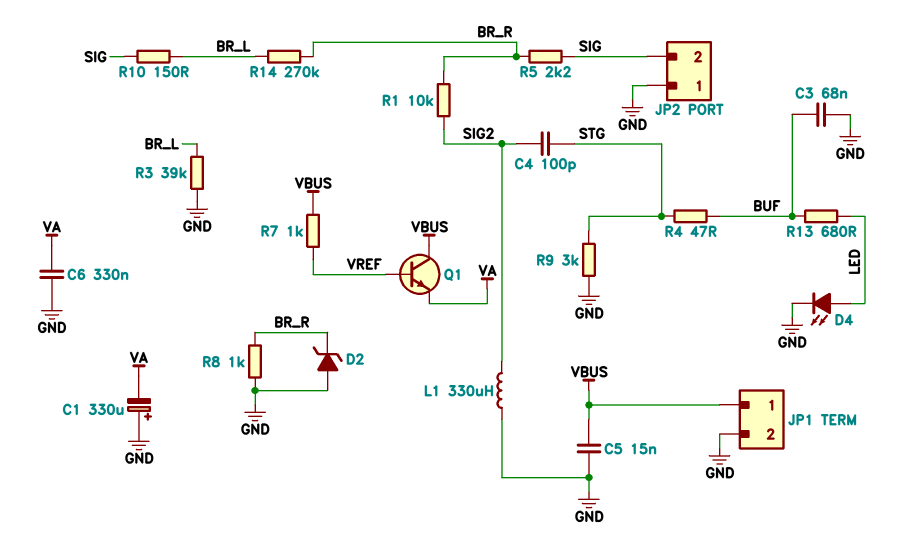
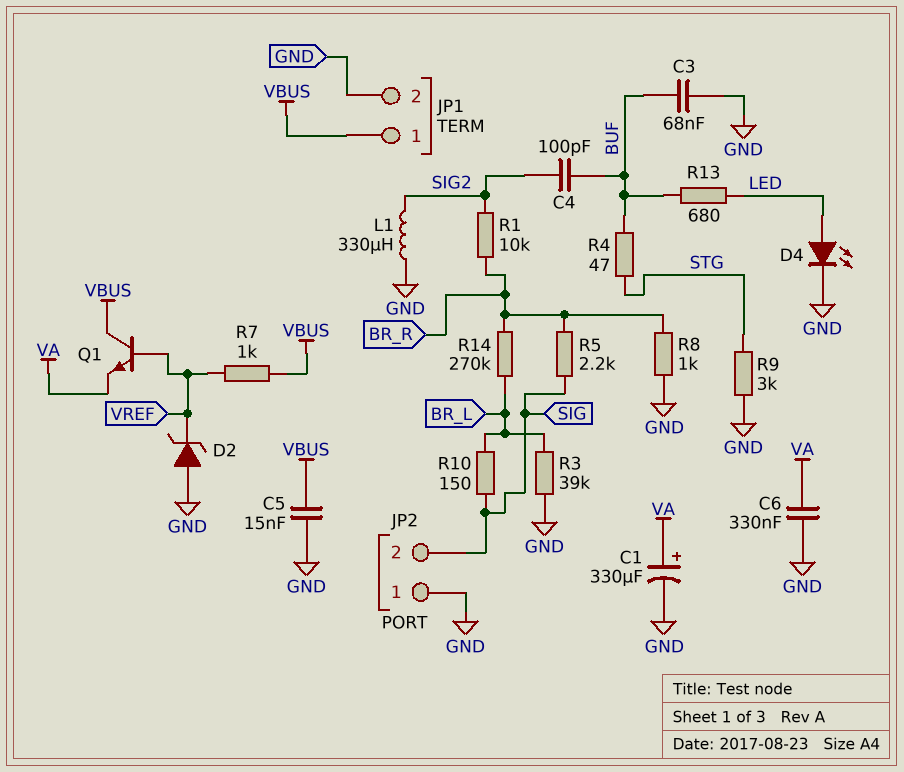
C1: 330uF (plus GND, minus VA) -> 330uF (plus VA, minus GND)
C4: 100pF (SIG2, STG) -> 100pF (BUF, SIG2)
D2: zener (A GND, K BR_R) -> zener (A GND, K VREF)

